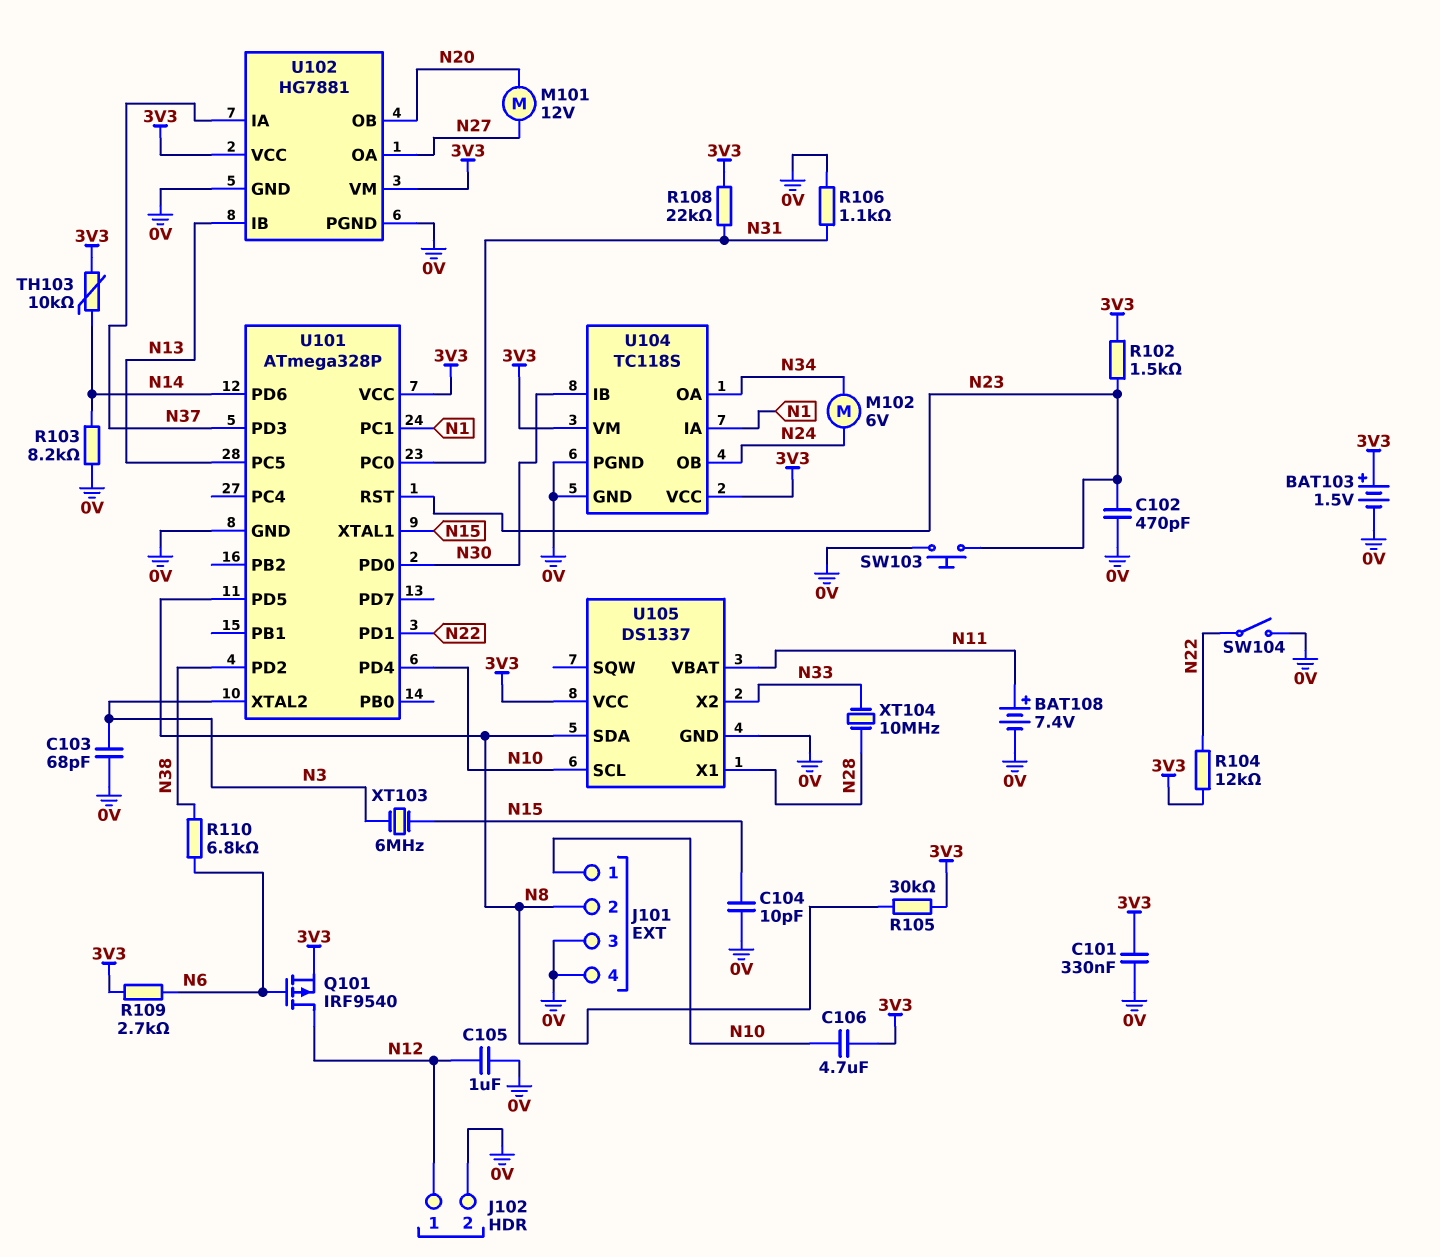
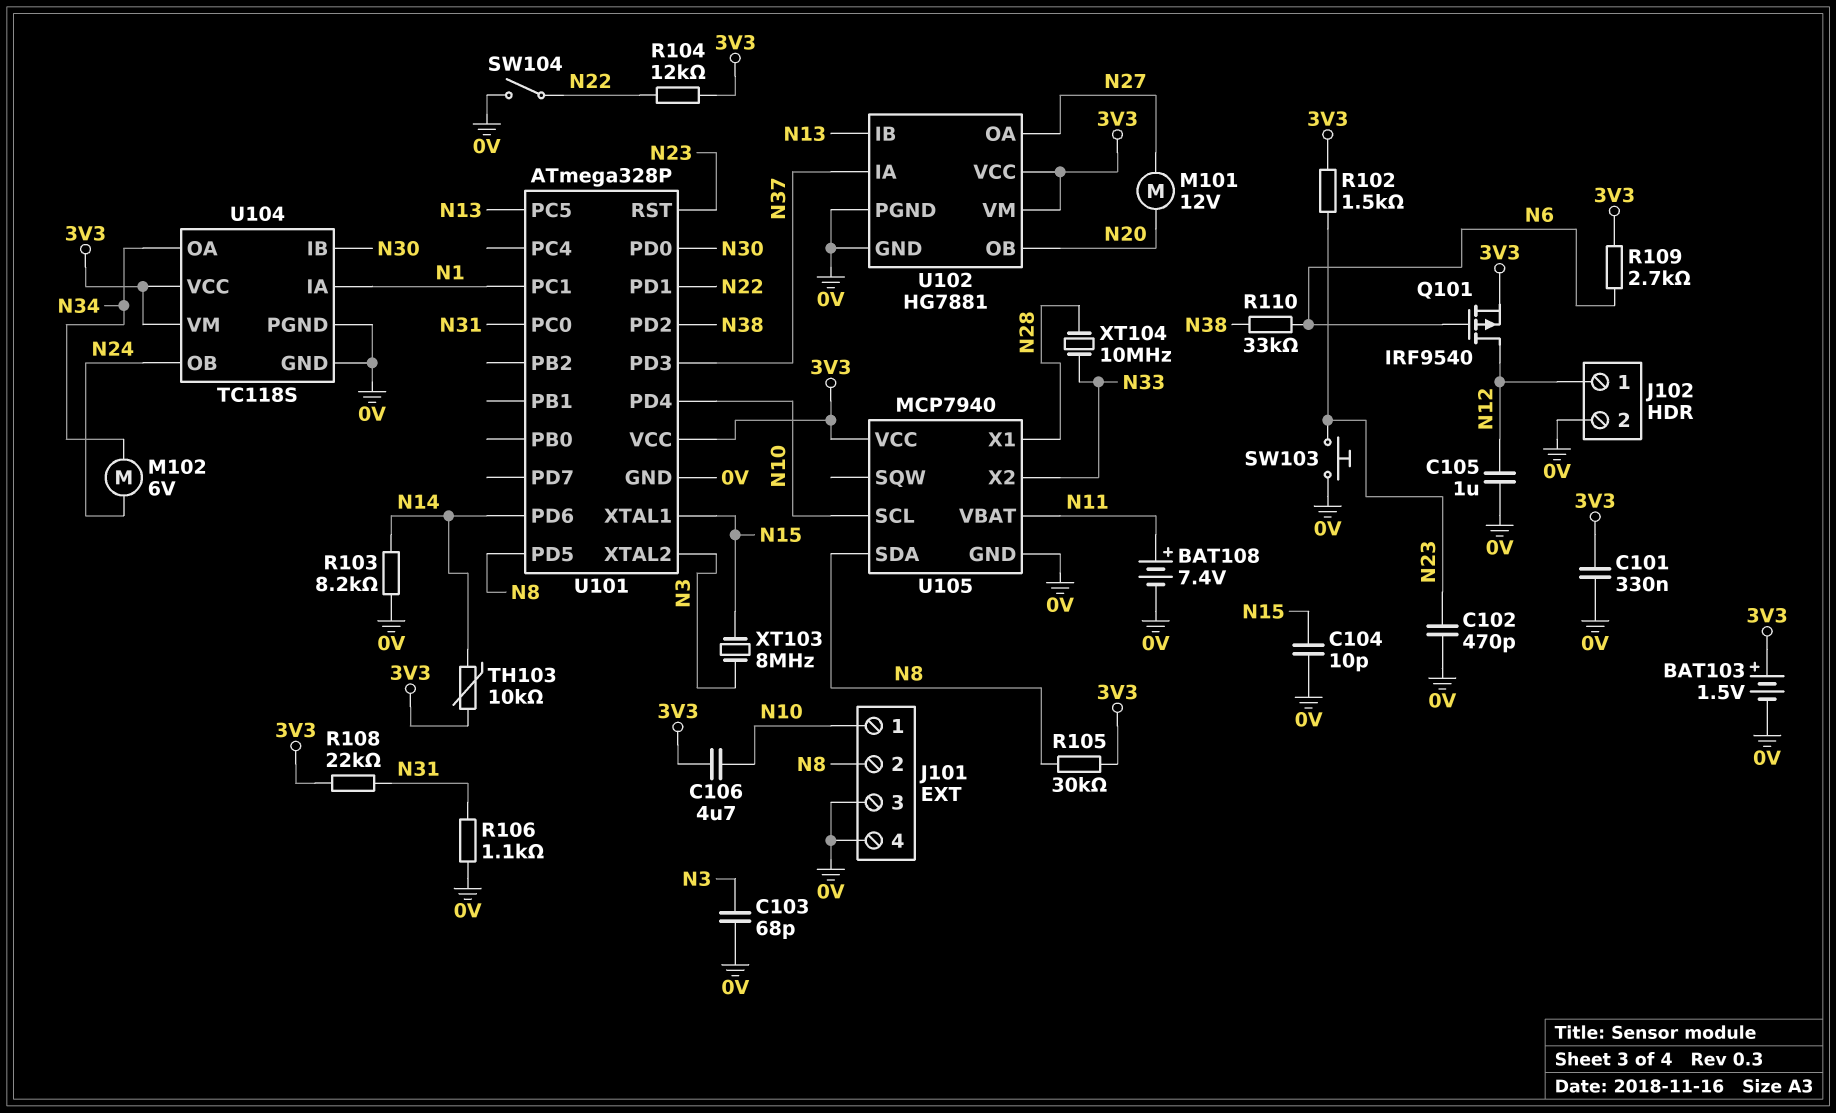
R110: 6.8k (N6, N38) -> 33k (N6, N38)
U105: DS1337 -> MCP7940
XT103: 6MHz (N3, N15) -> 8MHz (N3, N15)

